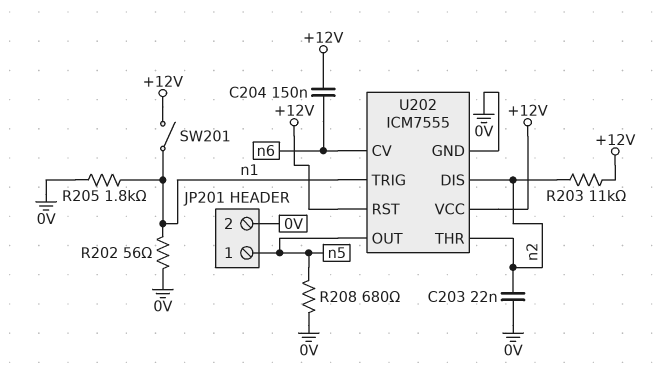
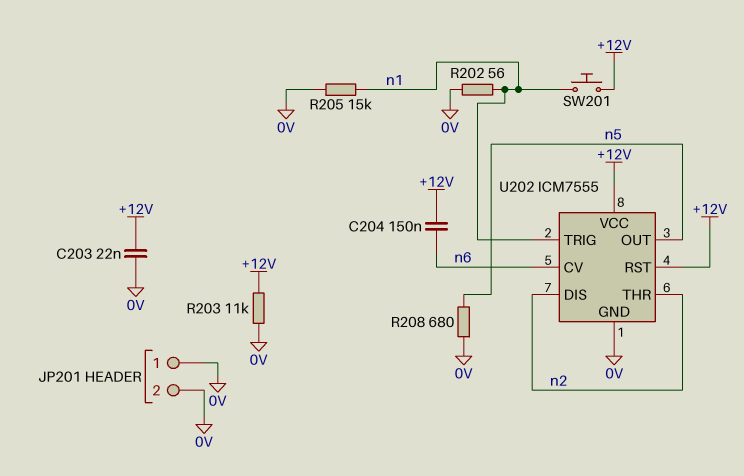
C203: 22nF (0V, n2) -> 22nF (+12V, 0V)
JP201 pin 1: n5 -> 0V
R203: 11k (+12V, n2) -> 11k (+12V, 0V)
R205: 1.8k (0V, n1) -> 15k (0V, n1)
SW201: switch (+12V, n1) -> button (+12V, n1)

